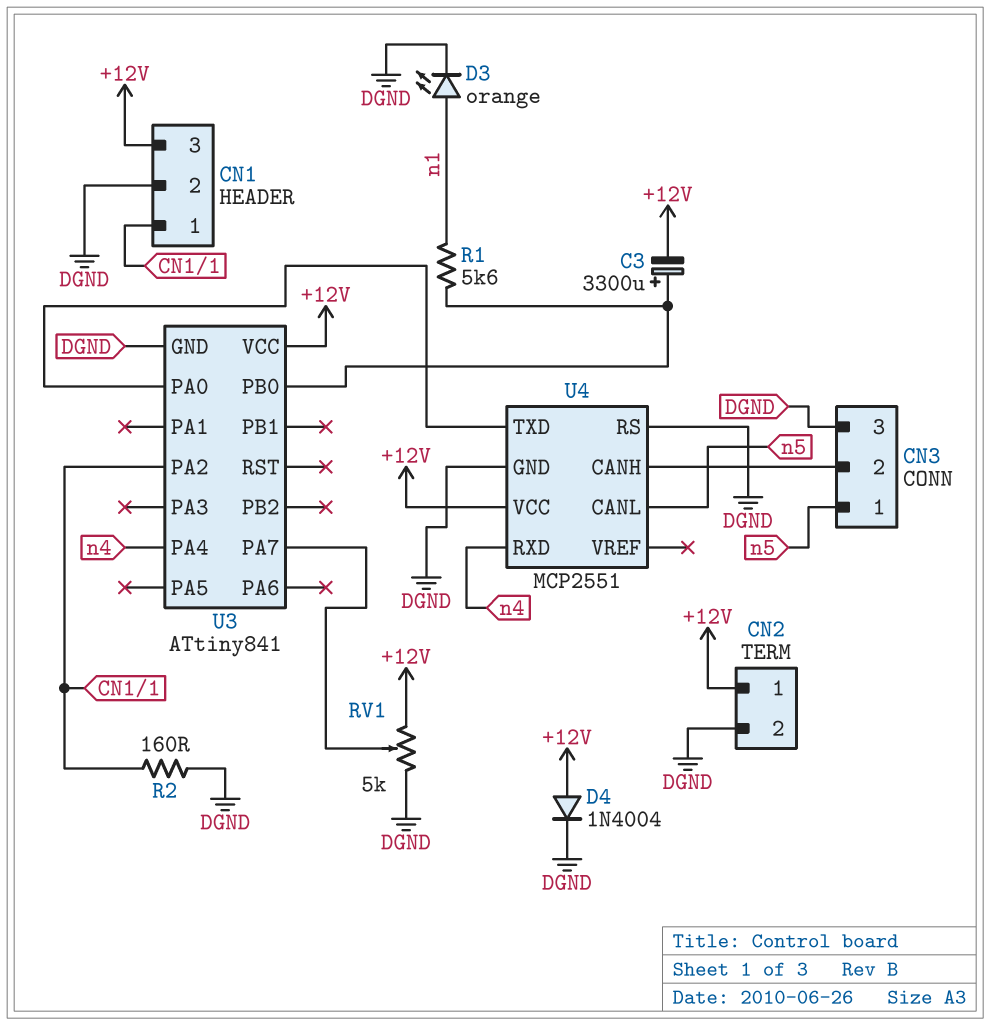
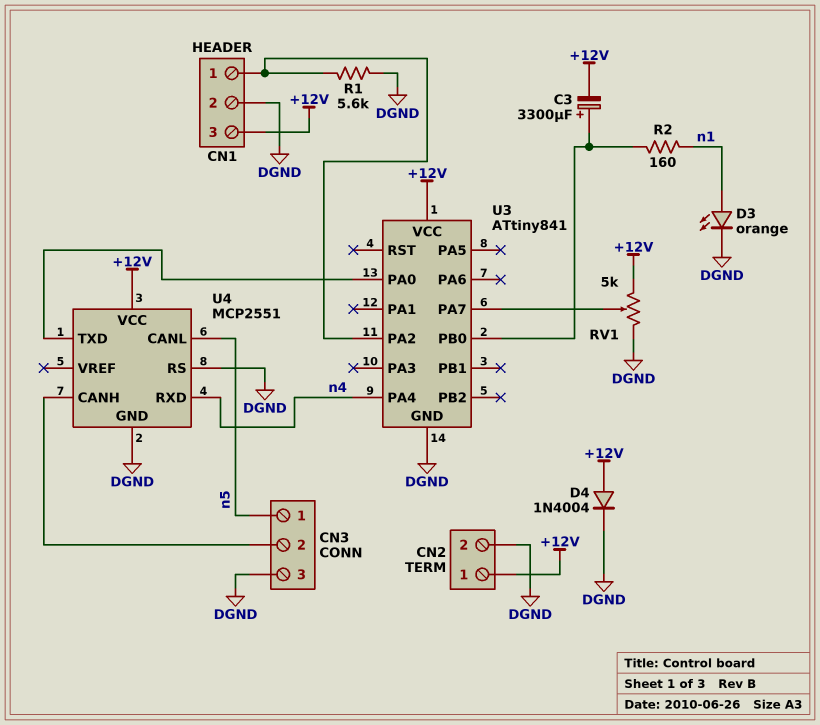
R1: 5.6k (U3/PB0, n1) -> 5.6k (CN1/1, DGND)
R2: 160 (CN1/1, DGND) -> 160 (U3/PB0, n1)

